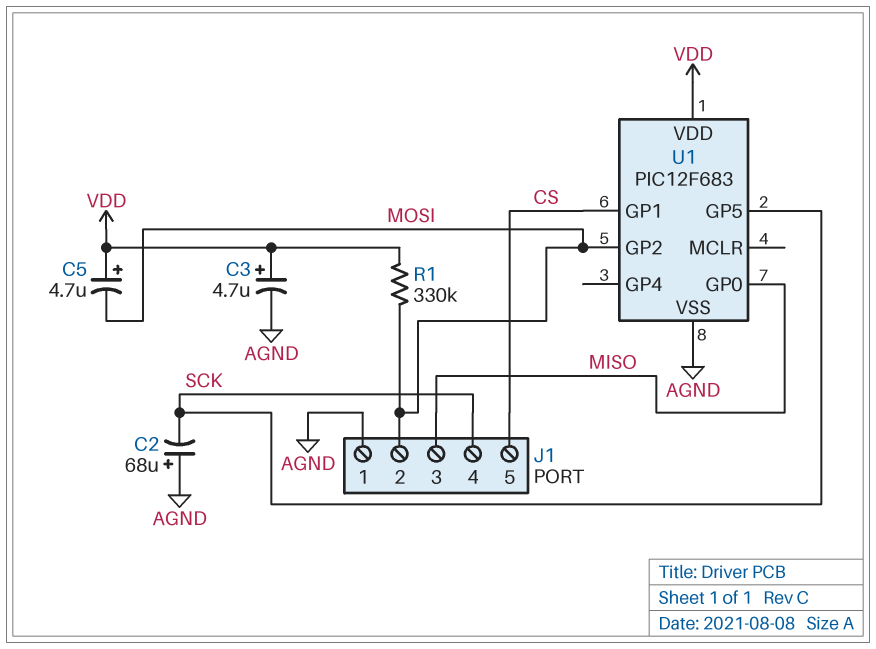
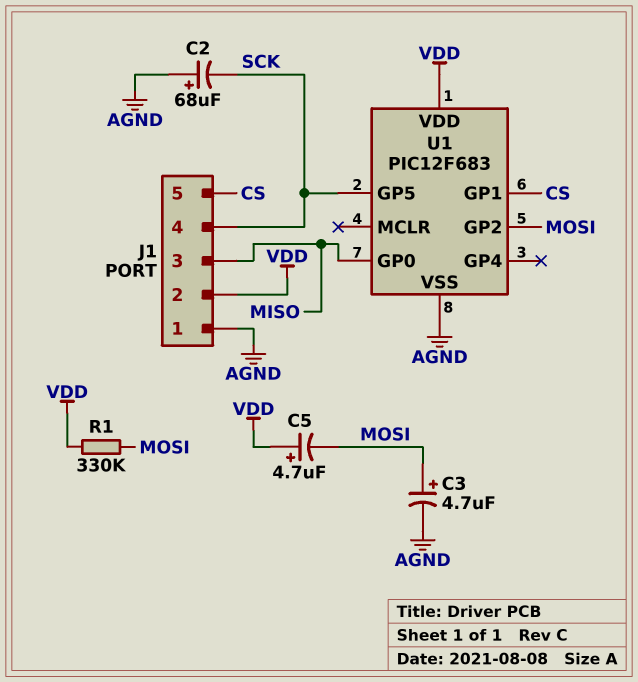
C3: 4.7uF (plus VDD, minus AGND) -> 4.7uF (plus MOSI, minus AGND)
J1 pin 2: MOSI -> VDD

